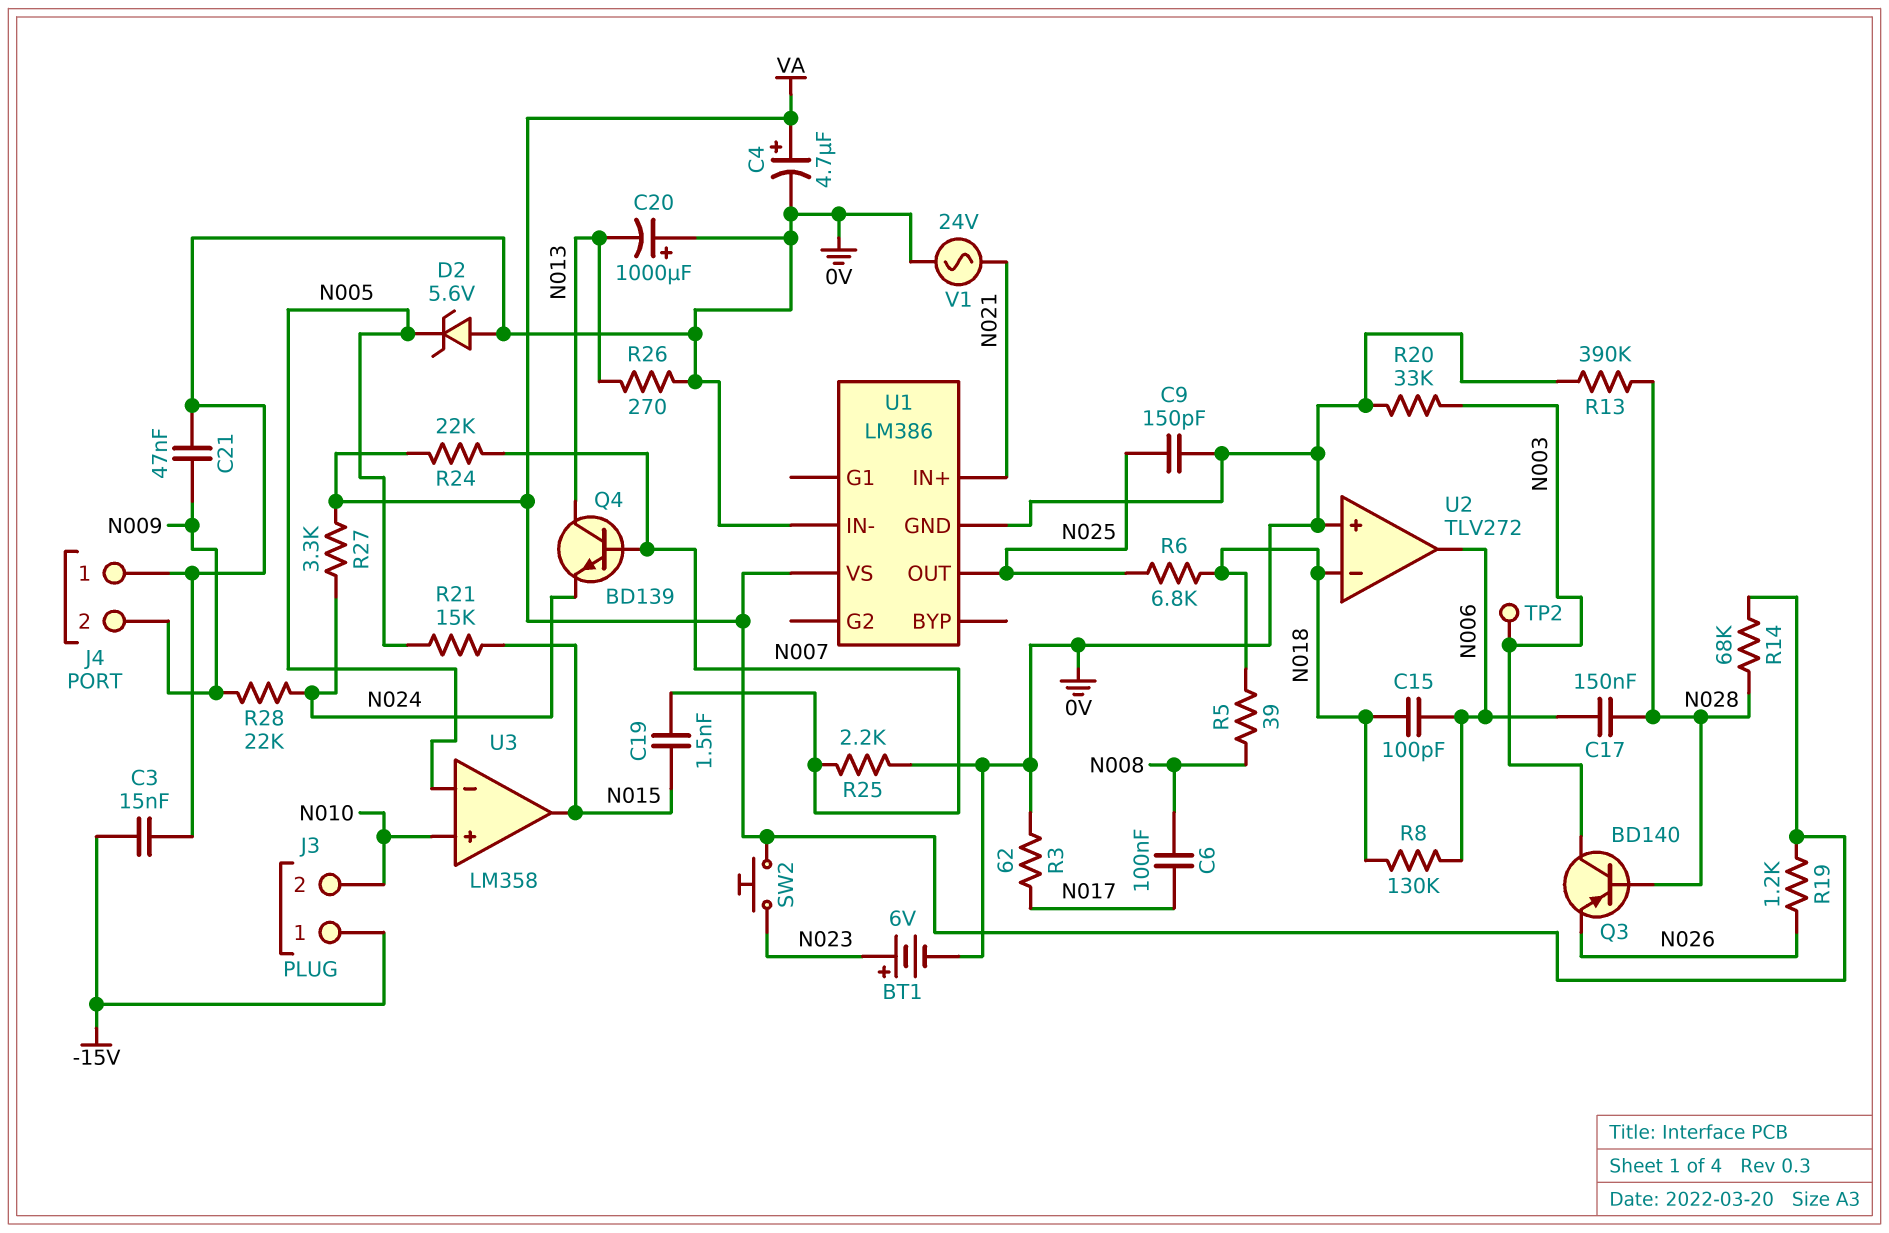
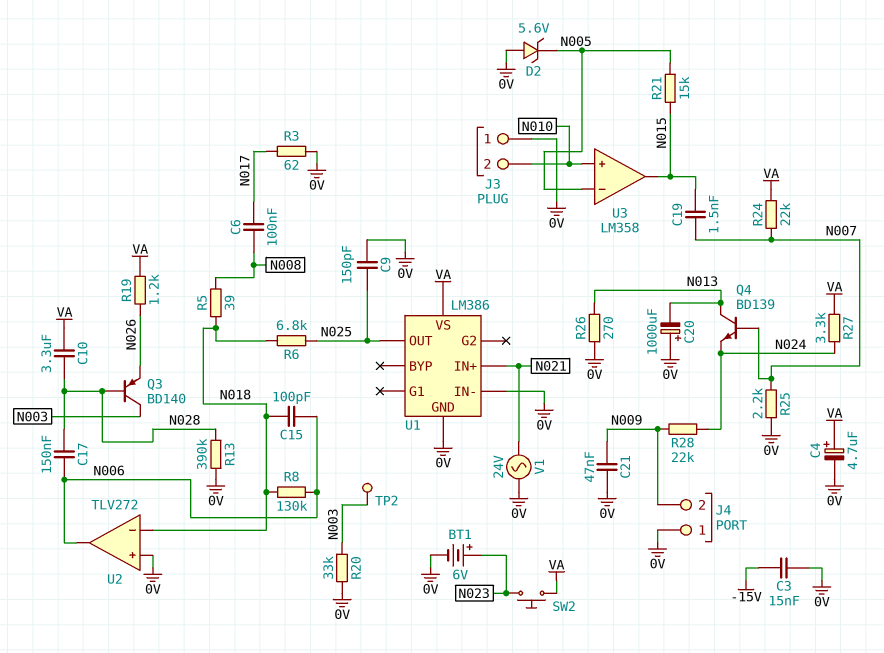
C10: none -> 3.3uF (N028, VA)
J3 pin 1: -15V -> 0V
R14: 68k (N028, VA) -> none

